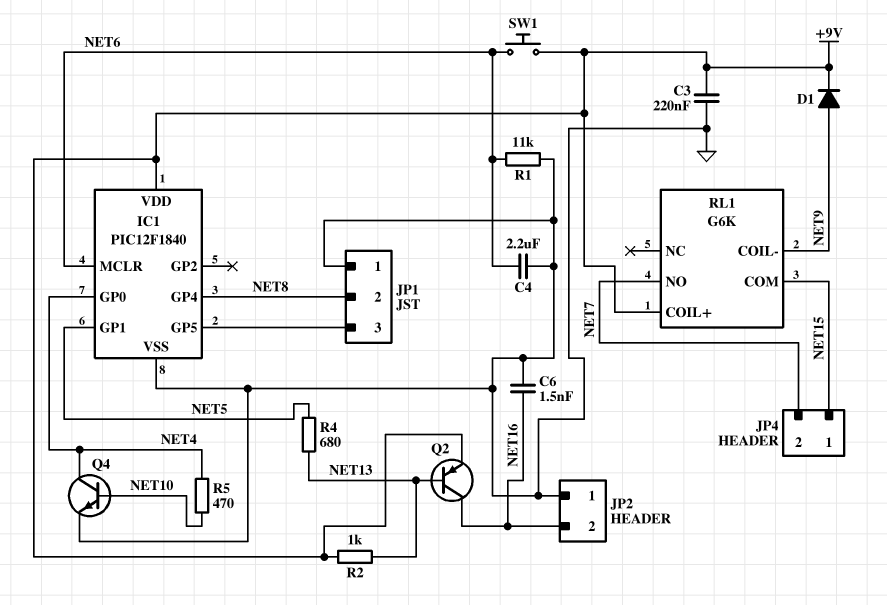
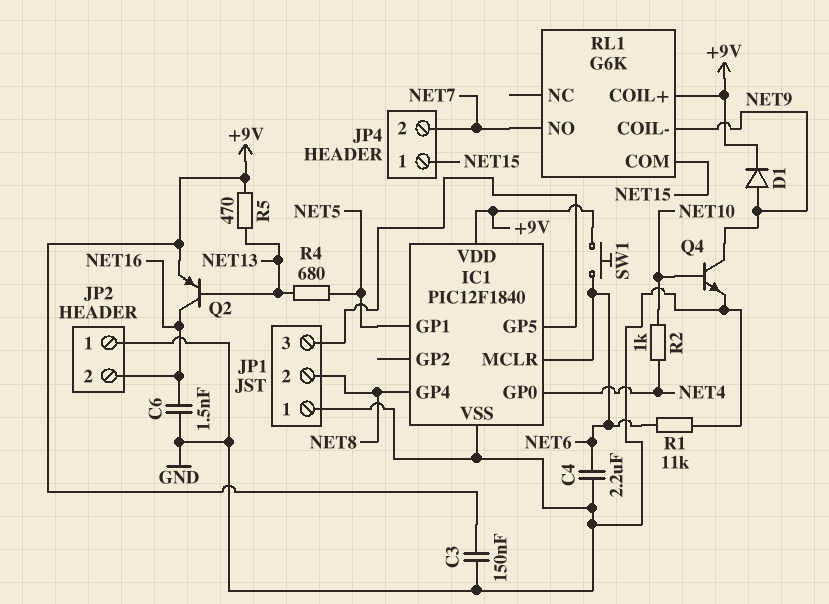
C3: 220nF (+9V, GND) -> 150nF (+9V, GND)
Q4: NPN (B NET10, C NET4, E GND) -> NPN (B NET10, C NET9, E GND)
R2: 1k (+9V, NET13) -> 1k (NET4, NET10)
R5: 470 (NET4, NET10) -> 470 (+9V, NET13)

